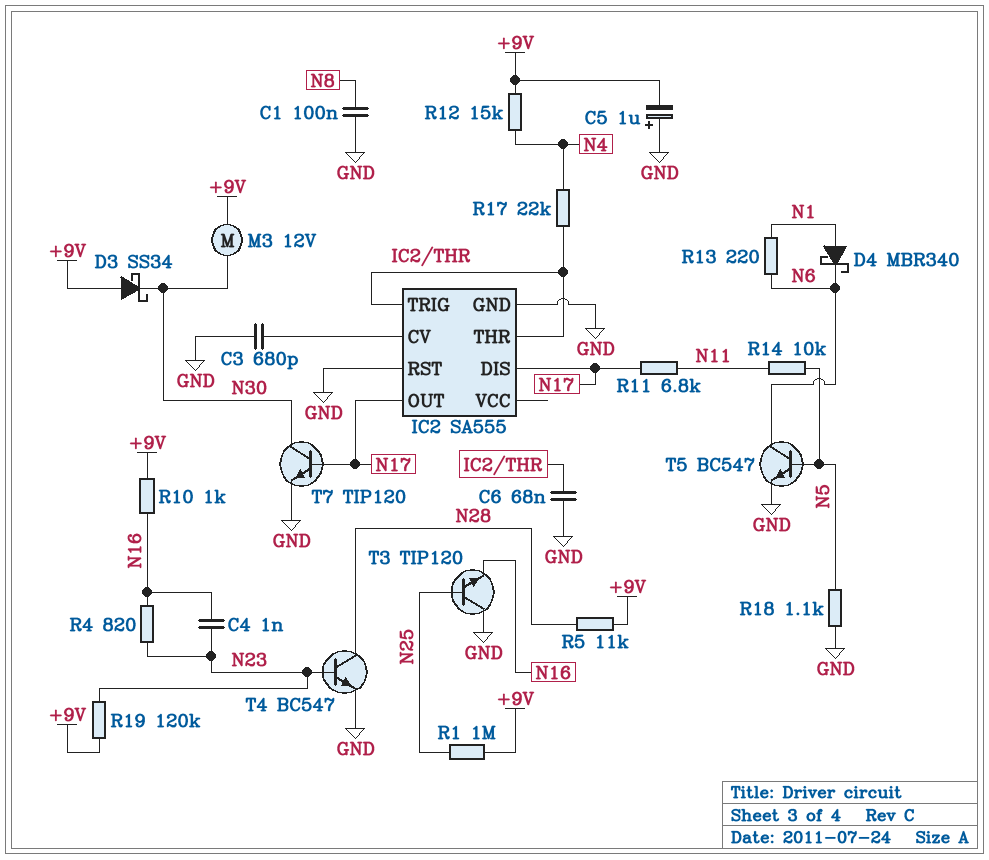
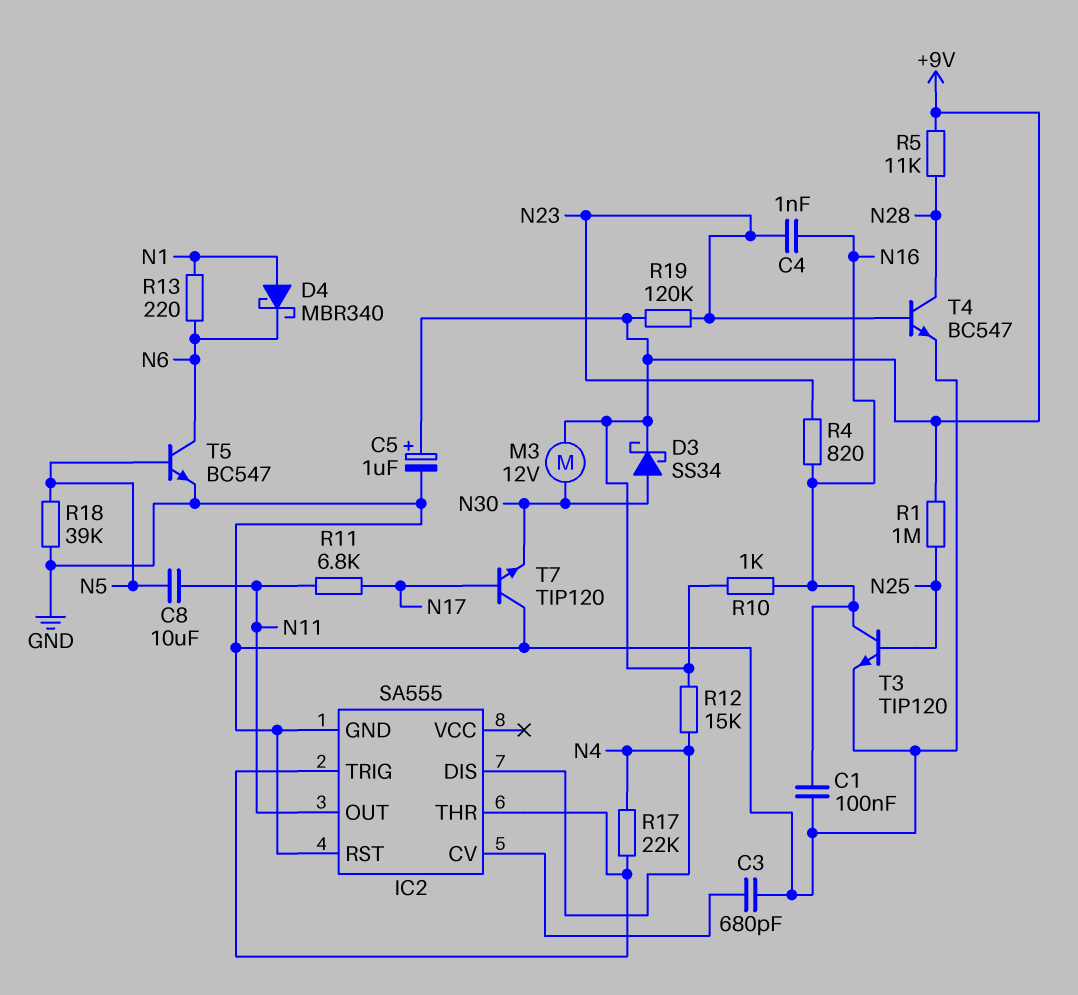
C1: 100nF (GND, N8) -> 100nF (GND, N16)
C5: 1uF (plus GND, minus +9V) -> 1uF (plus +9V, minus GND)
C6: 68nF (GND, IC2/THR) -> none
C8: none -> 10uF (N5, N11)
D3: schottky SS34 (A +9V, K N30) -> schottky SS34 (A N30, K +9V)
IC2 pin DIS: N17 -> N4
IC2 pin OUT: N17 -> N11
R14: 10k (N5, N11) -> none
R18: 1.1k (GND, N5) -> 39k (GND, N5)
T3: NPN TIP120 (B N25, C GND, E N16) -> NPN TIP120 (B N25, C N16, E GND)
T7: NPN TIP120 (B N17, C N30, E GND) -> NPN TIP120 (B N17, C GND, E N30)

